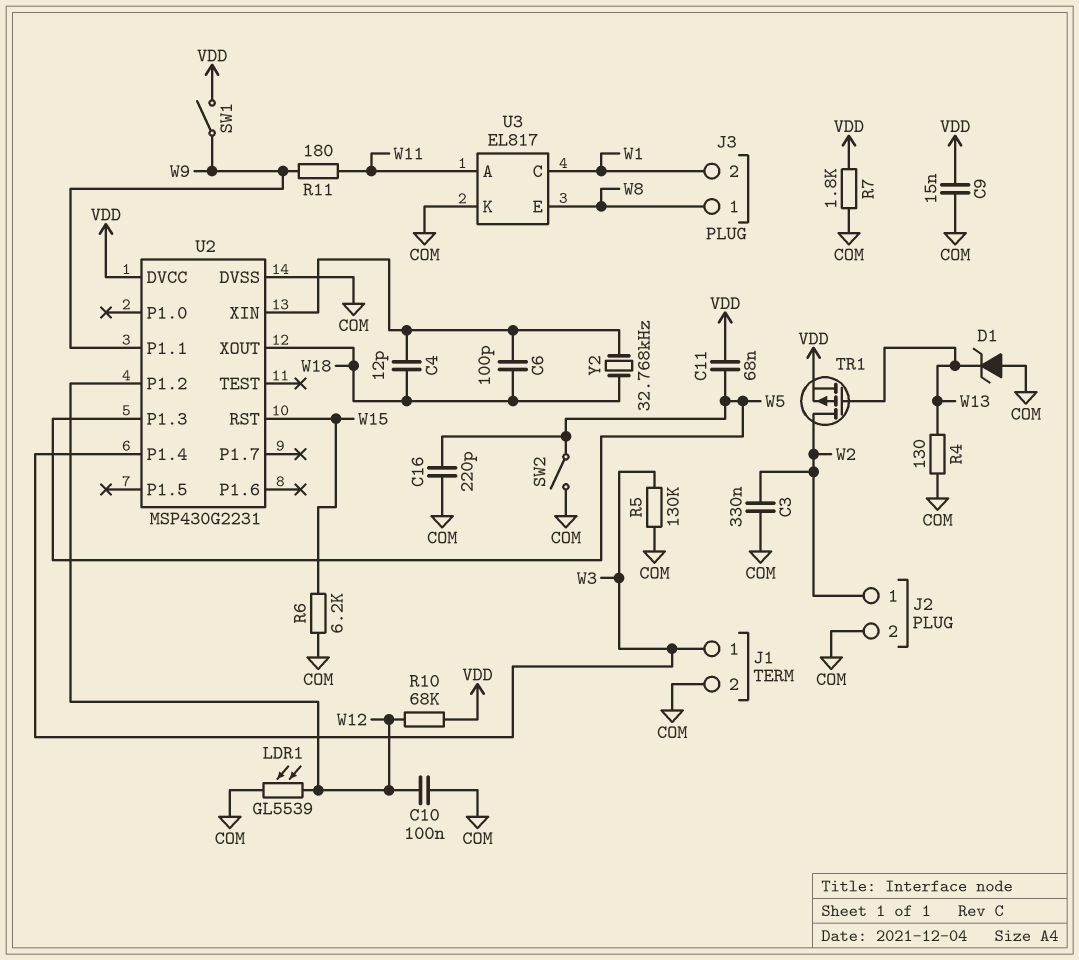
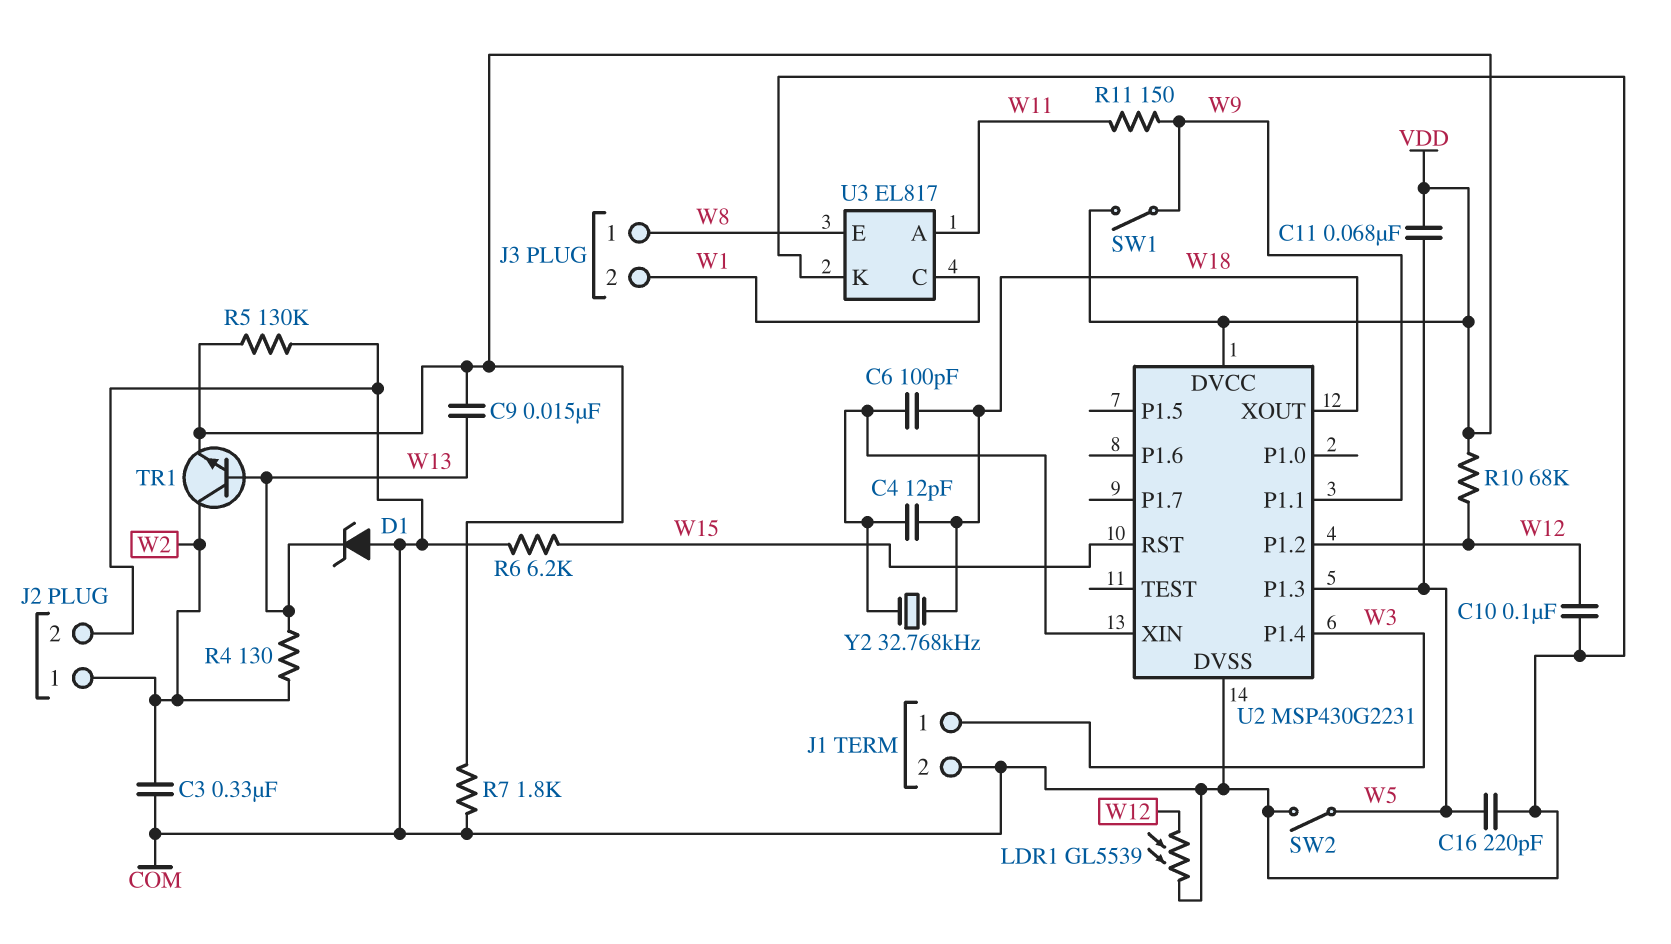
C9: 15nF (COM, VDD) -> 15nF (VDD, W13)
R4: 130 (COM, W13) -> 130 (W2, W13)
R5: 130k (COM, W3) -> 130k (COM, VDD)
R11: 180 (W9, W11) -> 150 (W9, W11)
TR1: PMOS (G W13, D W2, S VDD) -> NPN (B W13, C W2, E VDD)

